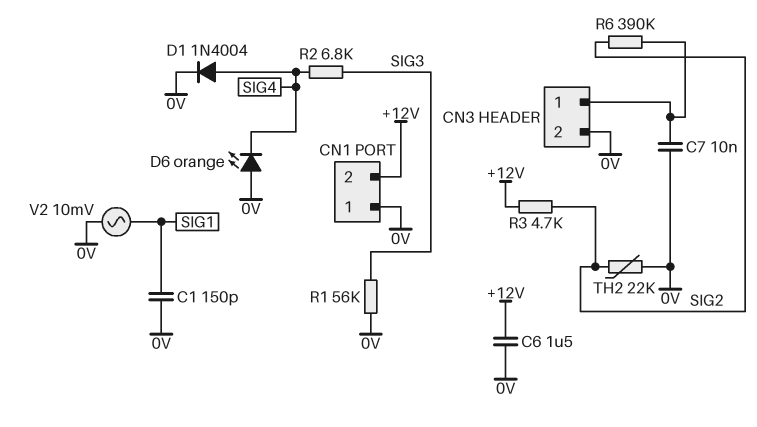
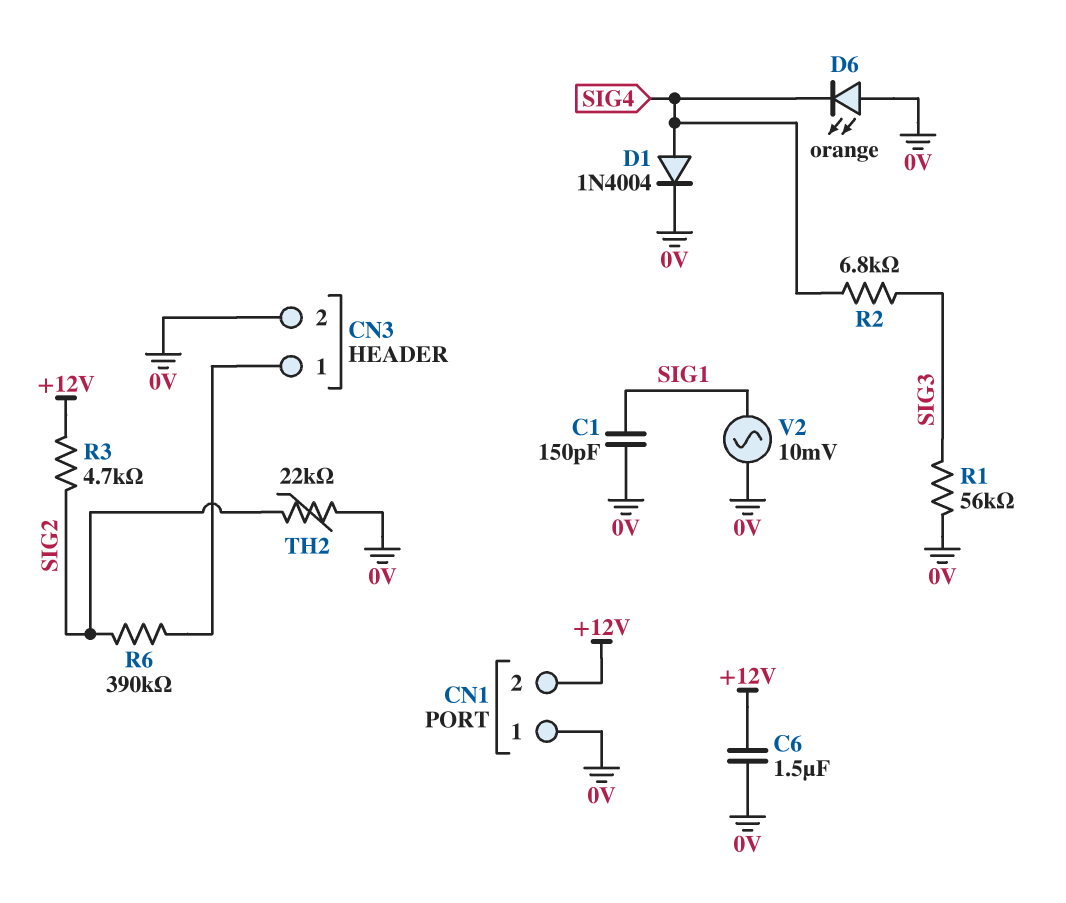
C7: 10nF (0V, CN3/1) -> none

